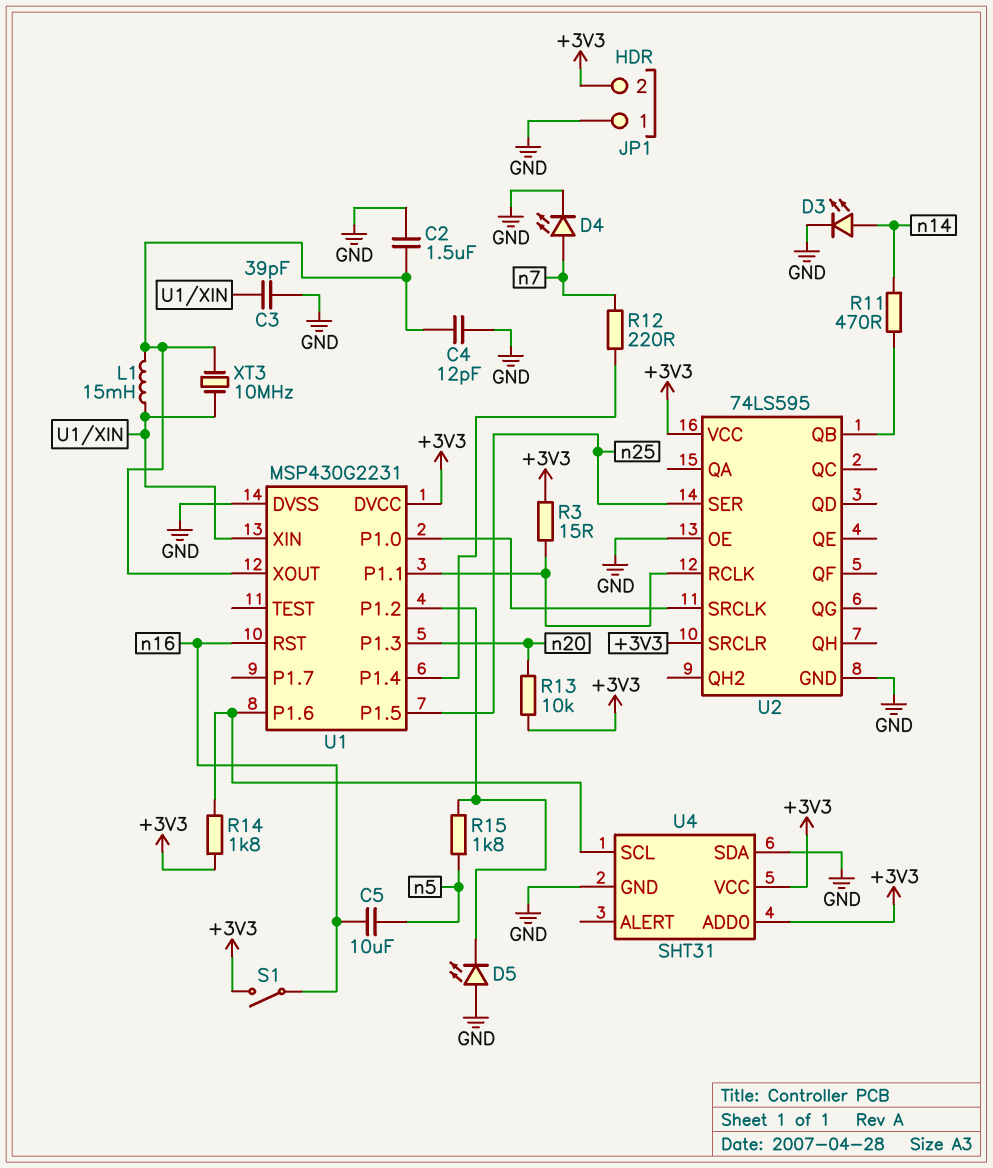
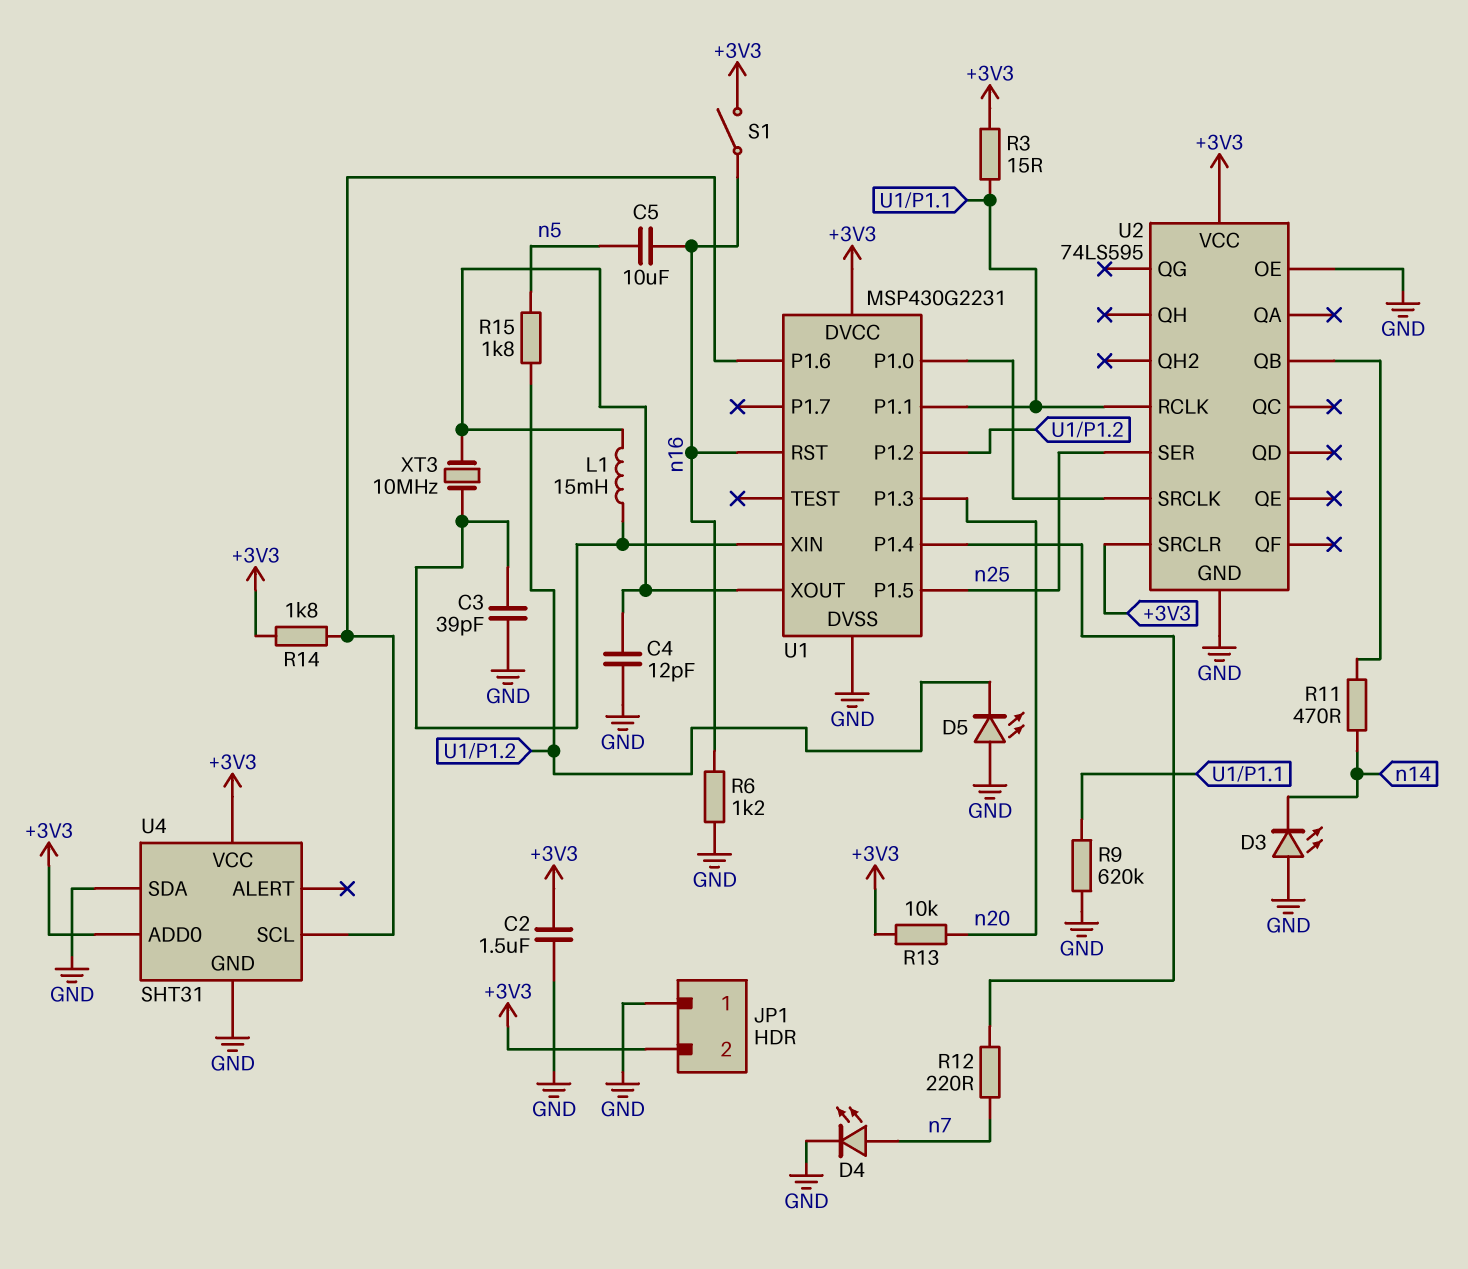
C2: 1.5uF (GND, U1/XOUT) -> 1.5uF (+3V3, GND)
D3: LED (A n14, K GND) -> LED (A GND, K n14)
R6: none -> 1.2k (GND, n16)
R9: none -> 620k (GND, U1/P1.1)

